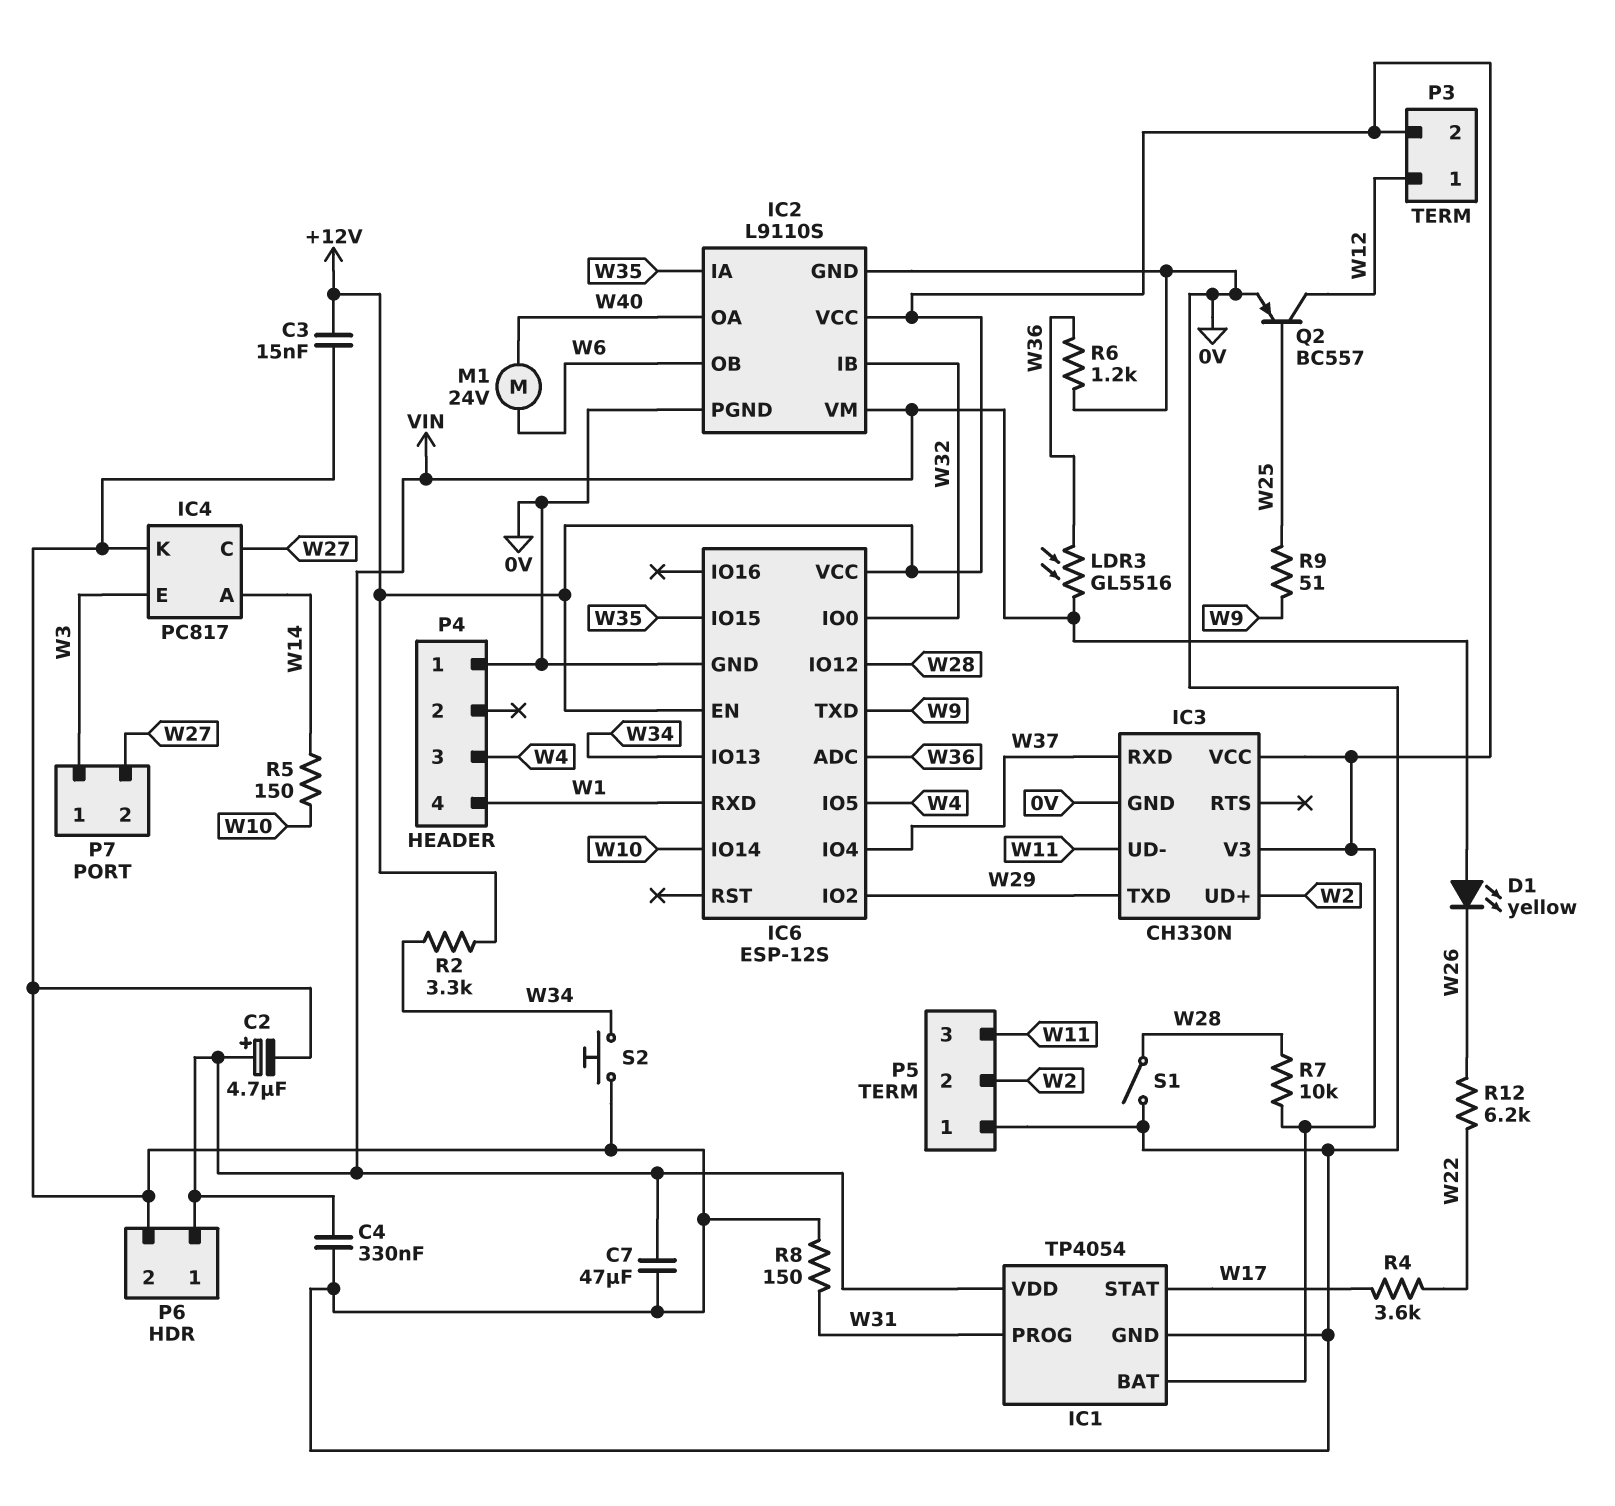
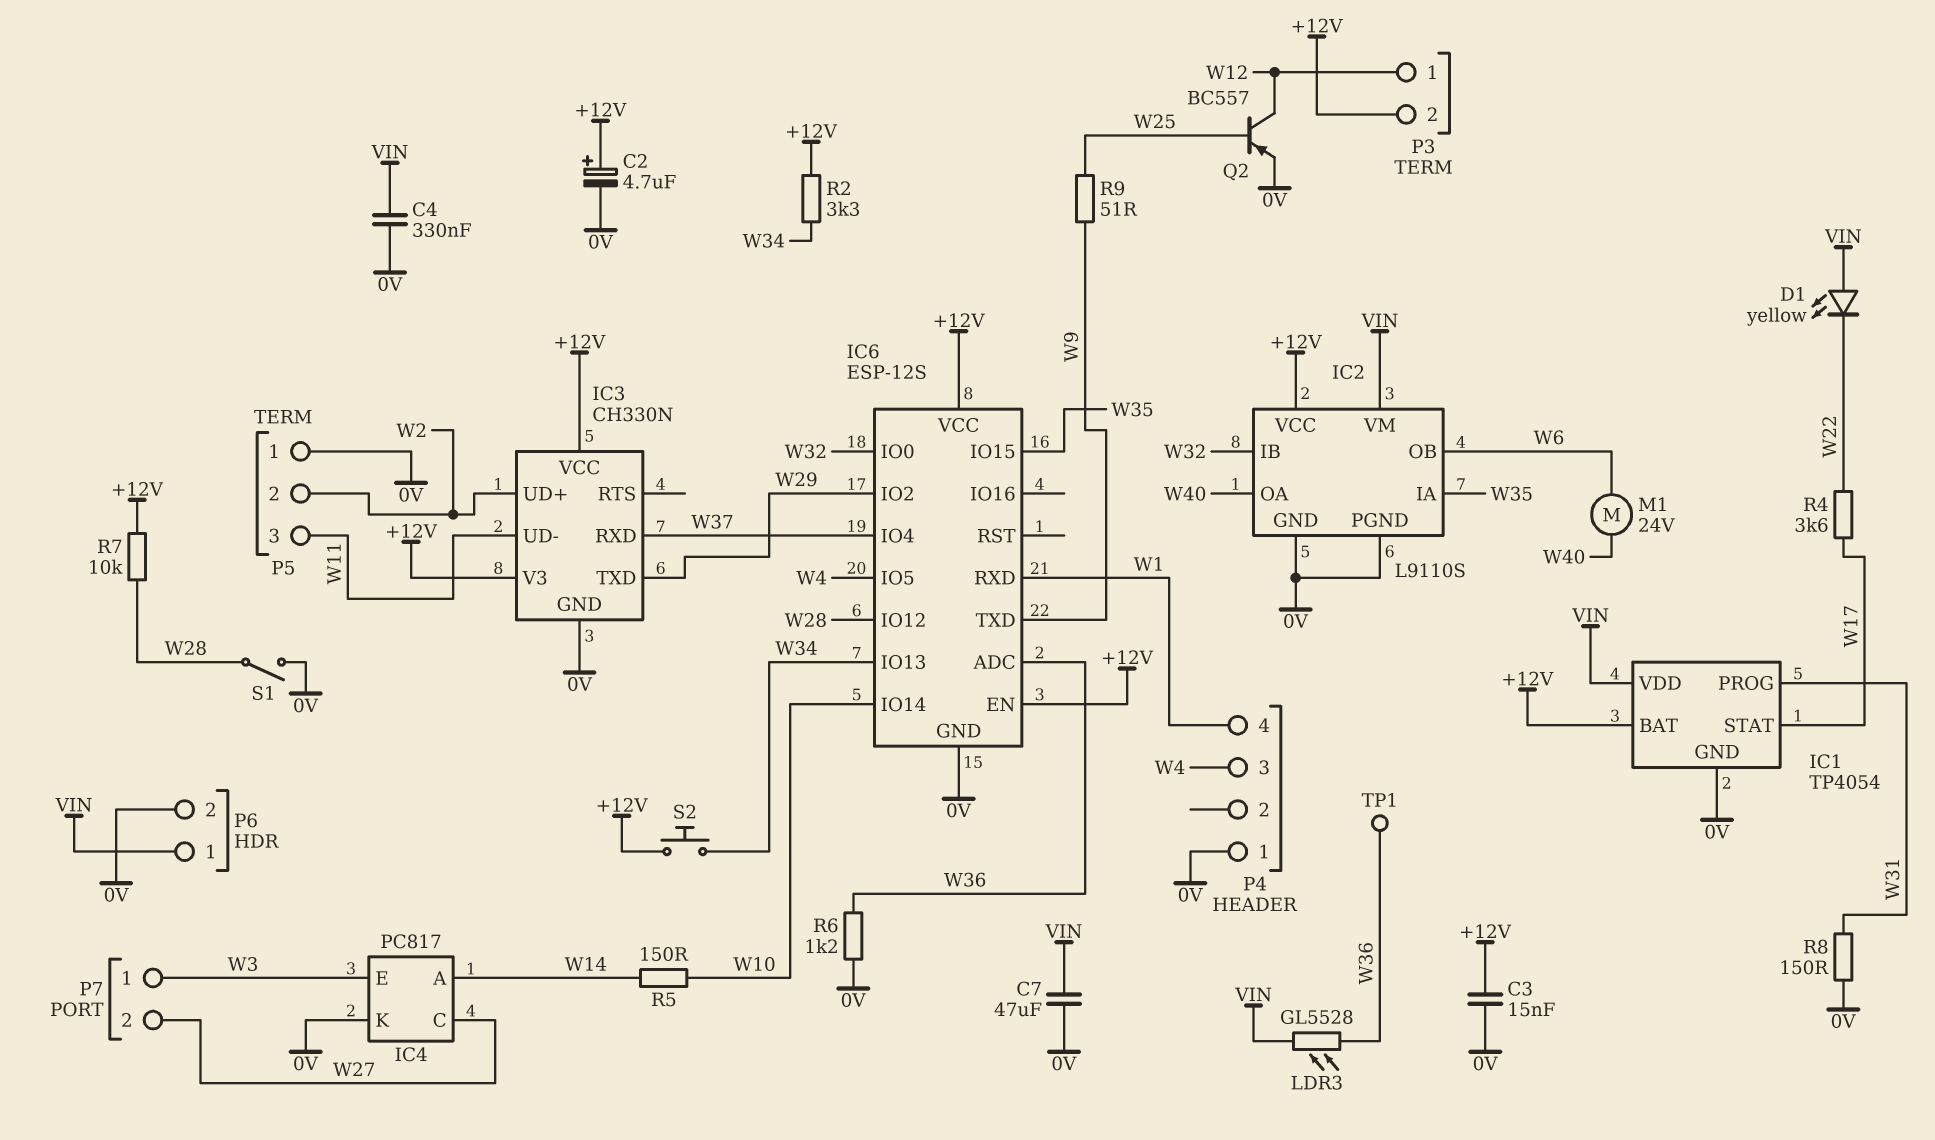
C2: 4.7uF (plus VIN, minus 0V) -> 4.7uF (plus +12V, minus 0V)
D1: LED yellow (A VIN, K W26) -> LED yellow (A VIN, K W22)
LDR3: GL5516 (VIN, W36) -> GL5528 (VIN, W36)
R12: 6.2k (W22, W26) -> none
S2: button (0V, W34) -> button (+12V, W34)
TP1: none -> test point (W36)

